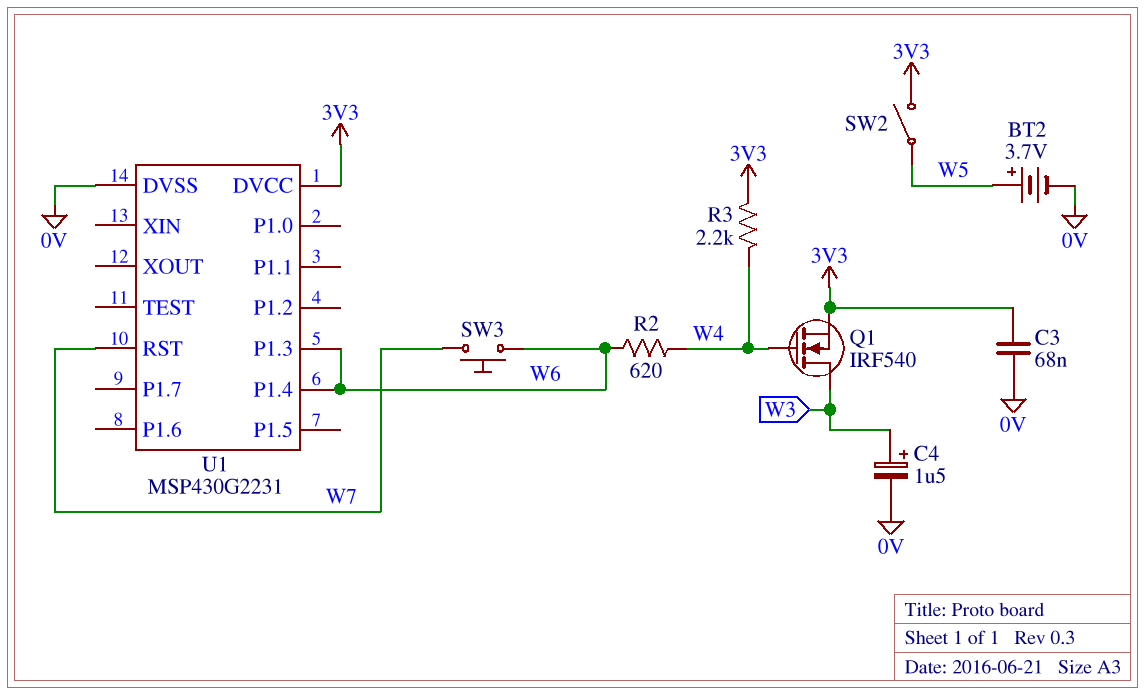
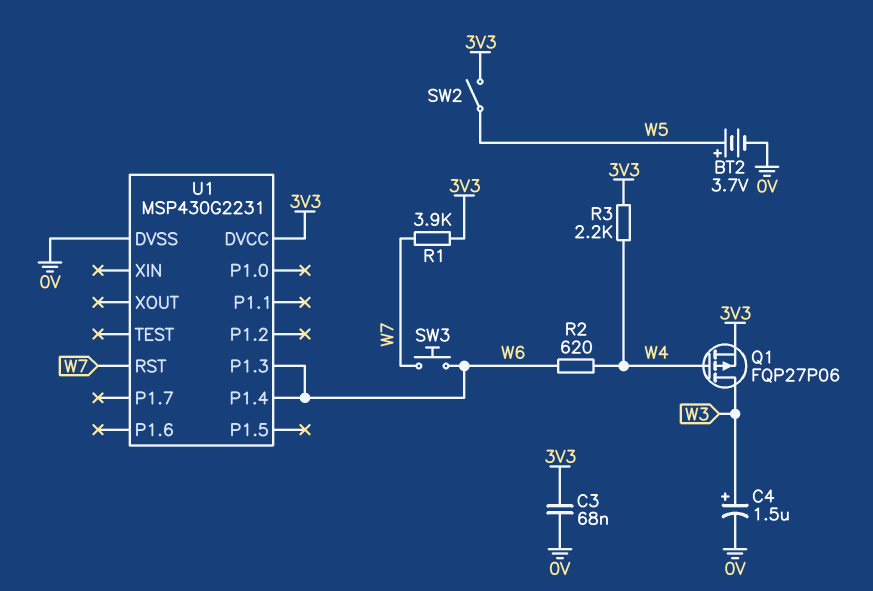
Q1: NMOS IRF540 (G W4, D W3, S 3V3) -> PMOS FQP27P06 (G W4, D W3, S 3V3)
R1: none -> 3.9k (3V3, W7)

